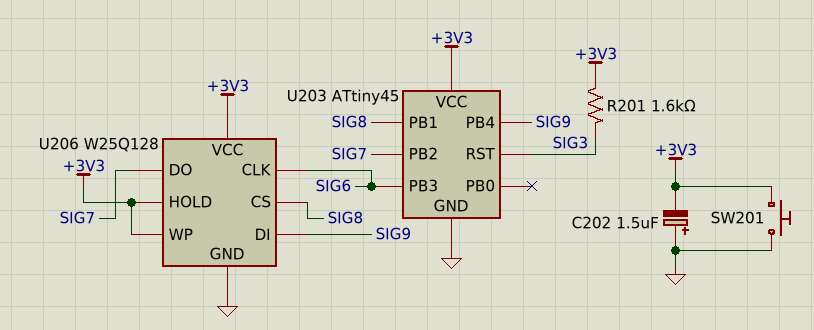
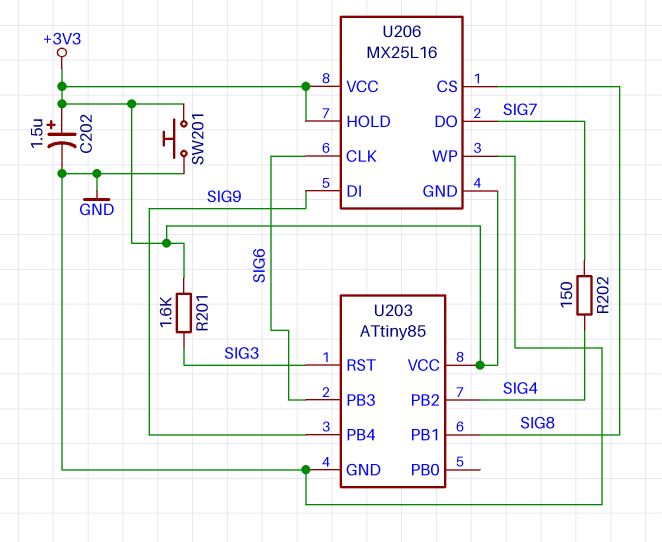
C202: 1.5uF (plus GND, minus +3V3) -> 1.5uF (plus +3V3, minus GND)
R202: none -> 150 (SIG4, SIG7)
U203: ATtiny45 -> ATtiny85
U203 pin PB2: SIG7 -> SIG4
U206: W25Q128 -> MX25L16
U206 pin GND: GND -> +3V3
U206 pin WP: +3V3 -> GND

